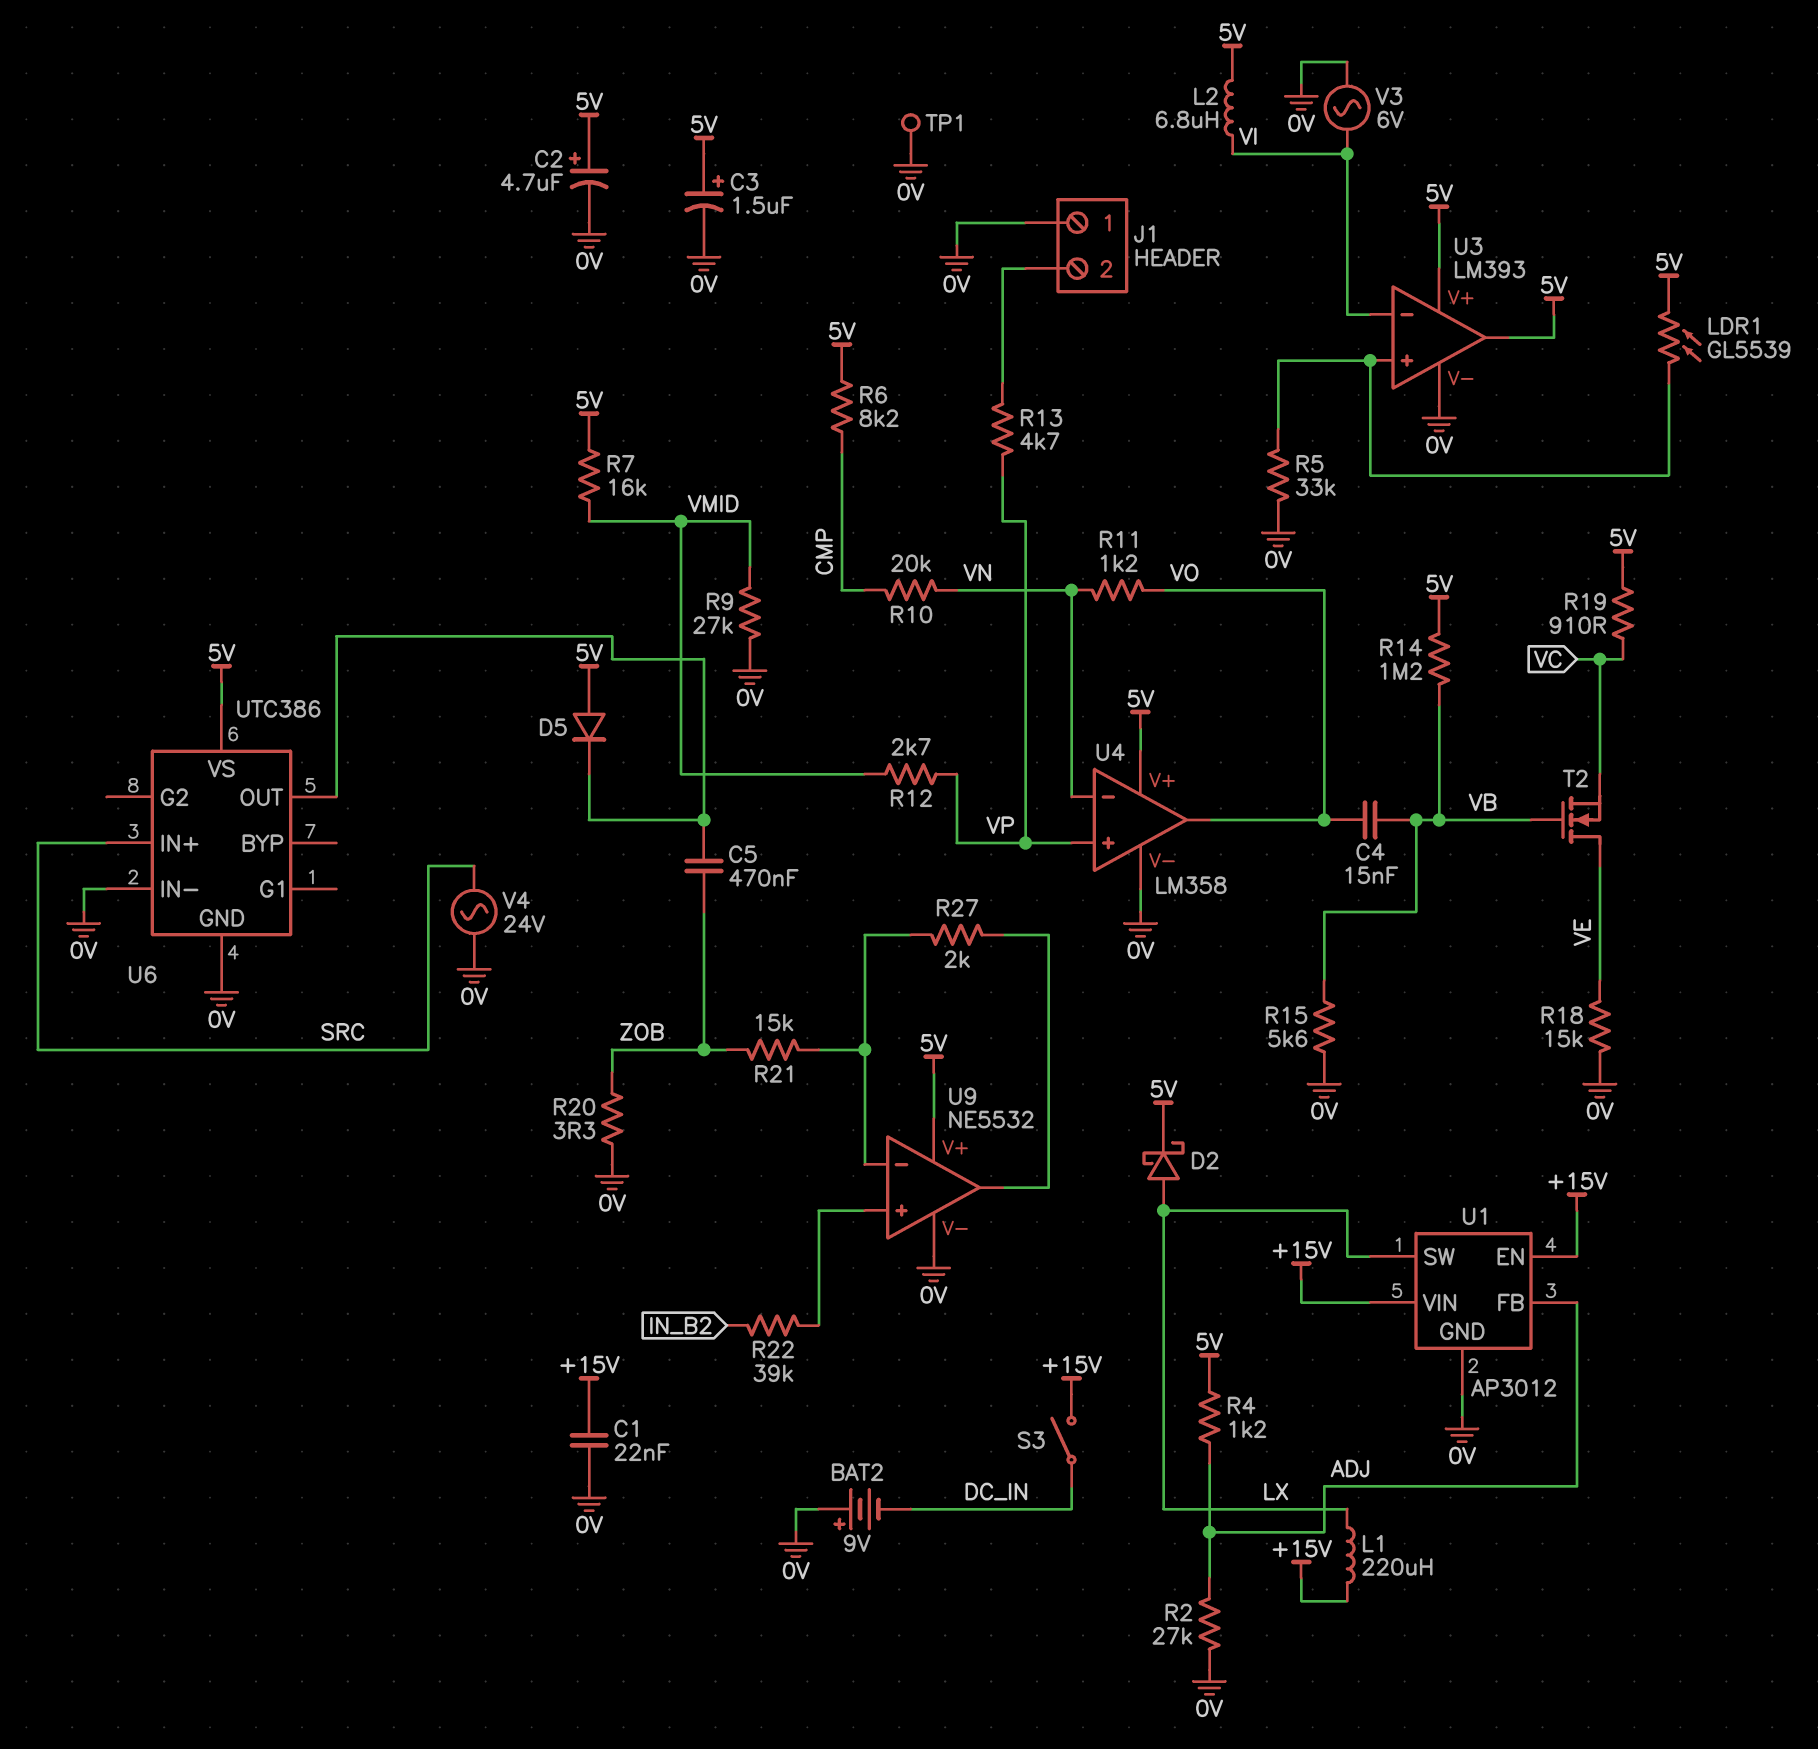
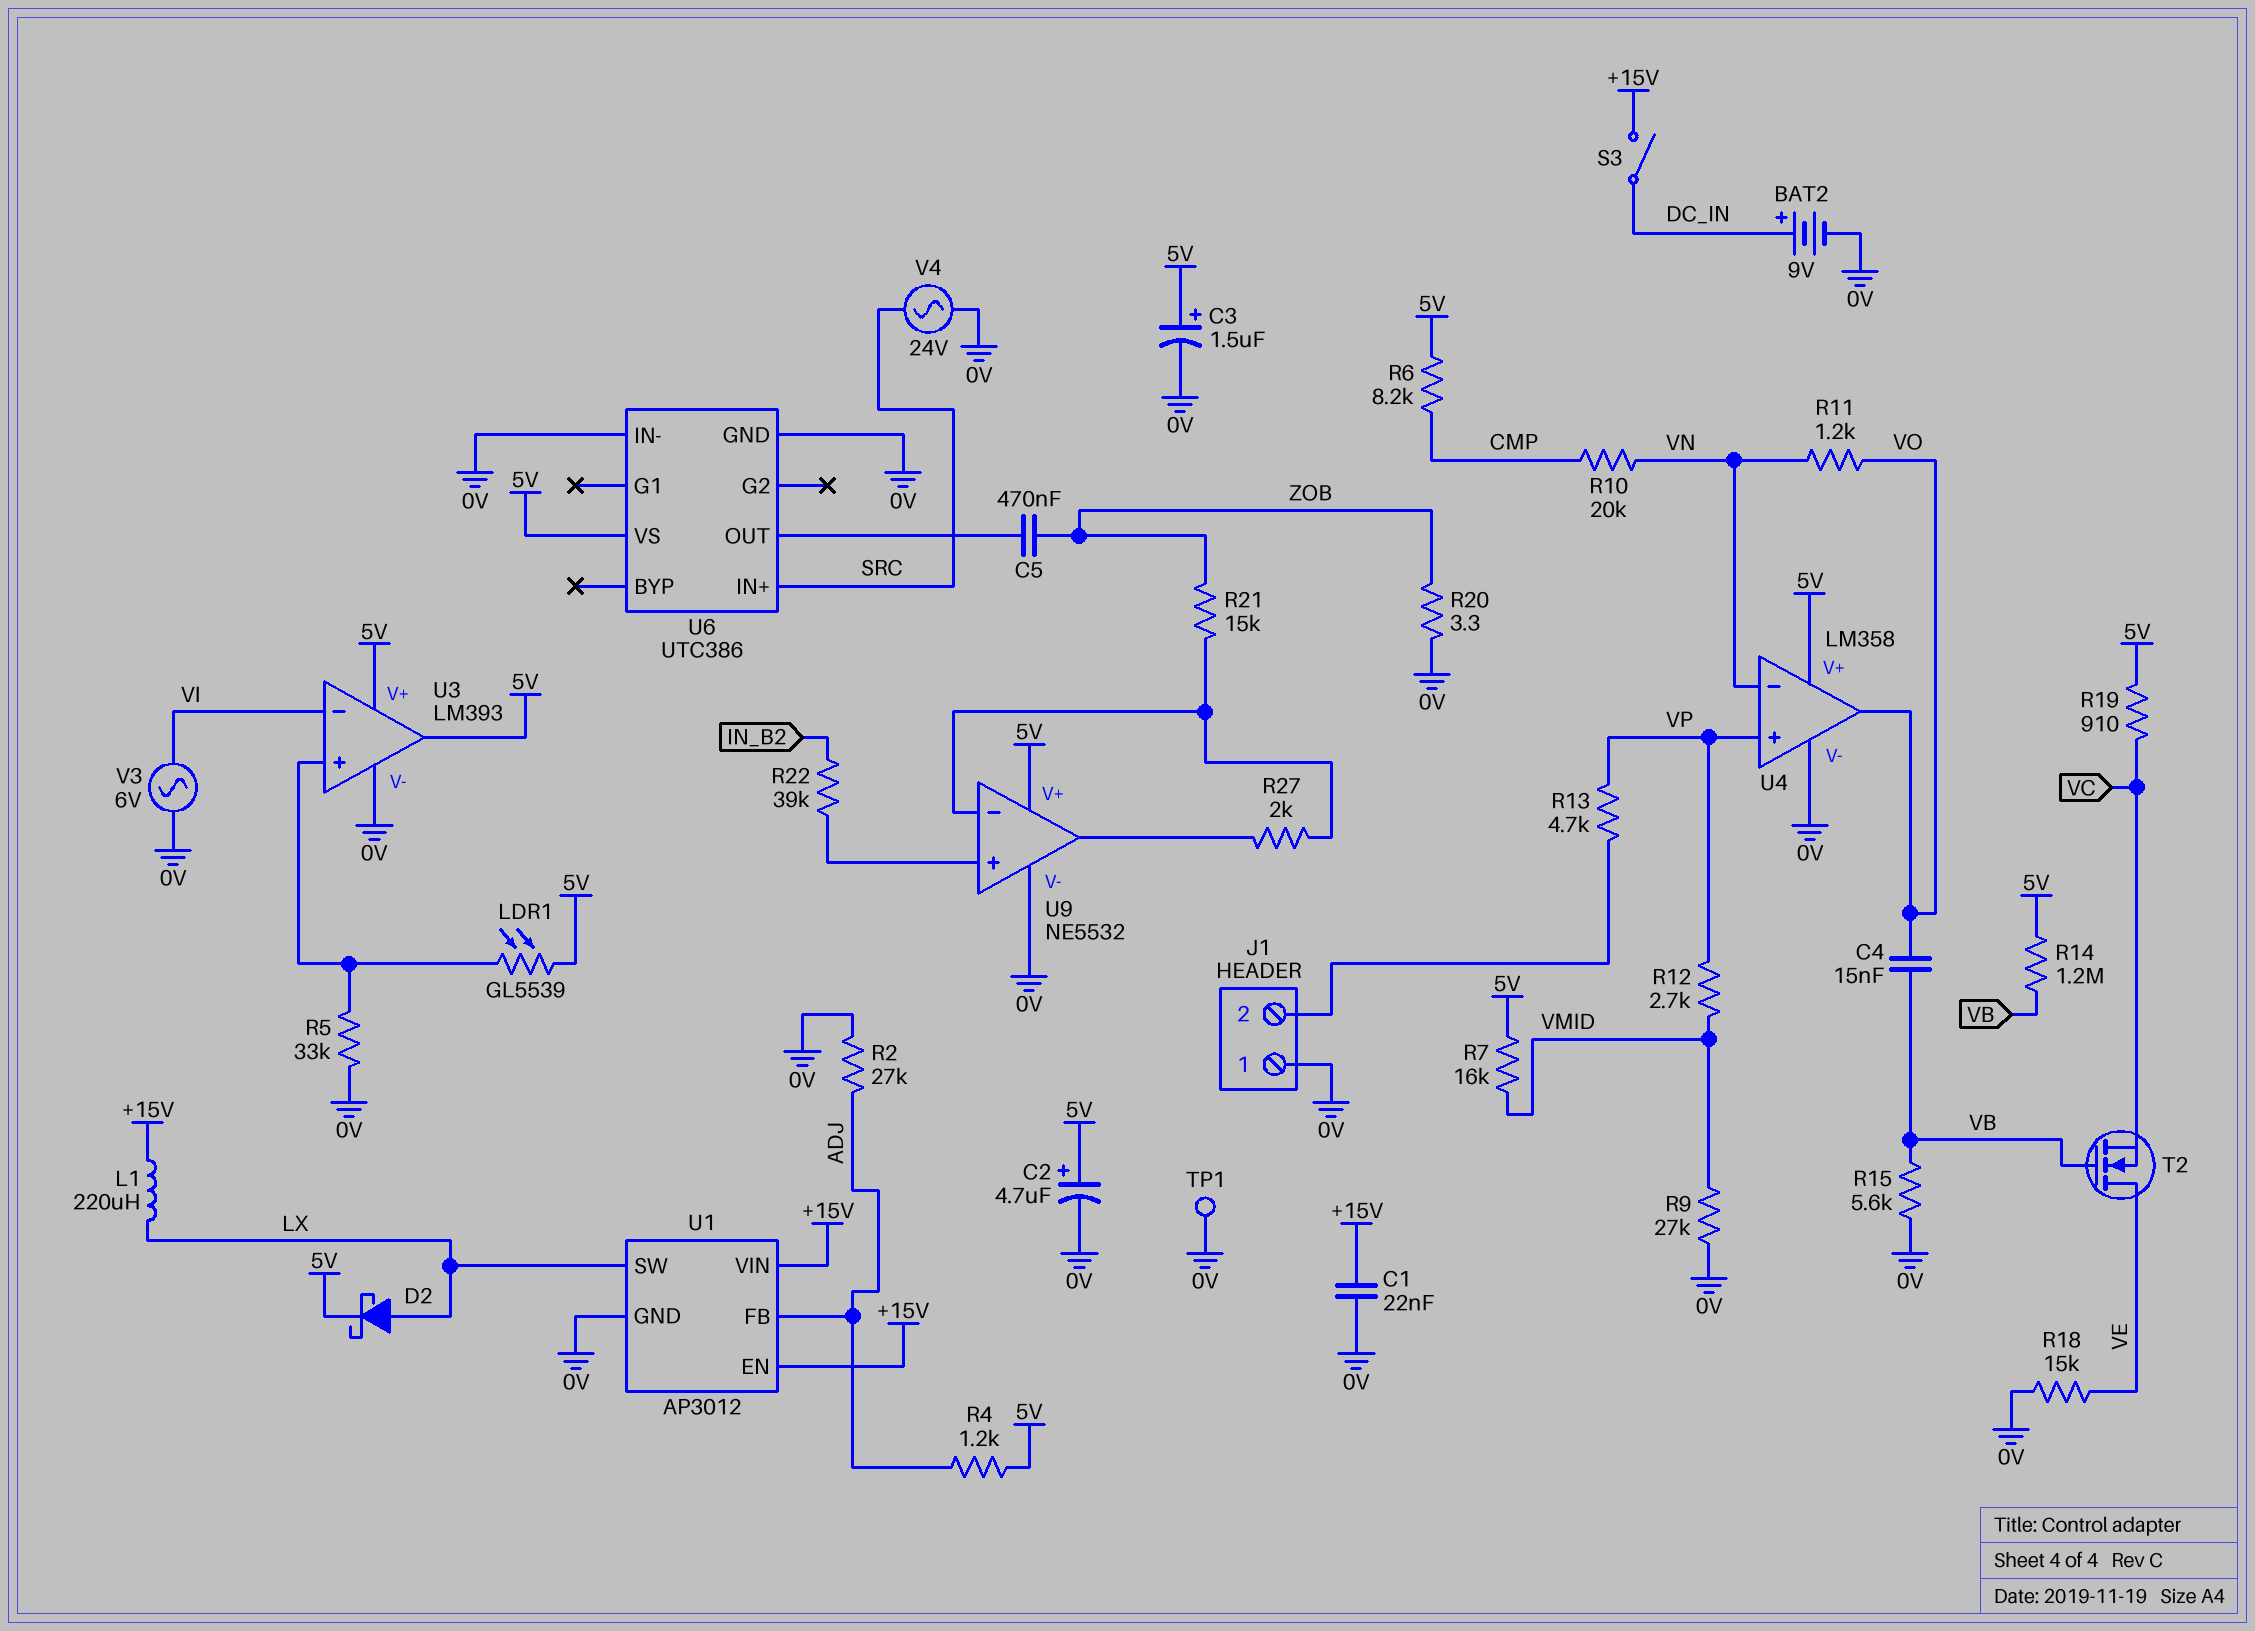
BAT2: 9V (plus 0V, minus DC_IN) -> 9V (plus DC_IN, minus 0V)
D5: diode (A 5V, K U6/OUT) -> none
L2: 6.8uH (5V, VI) -> none

